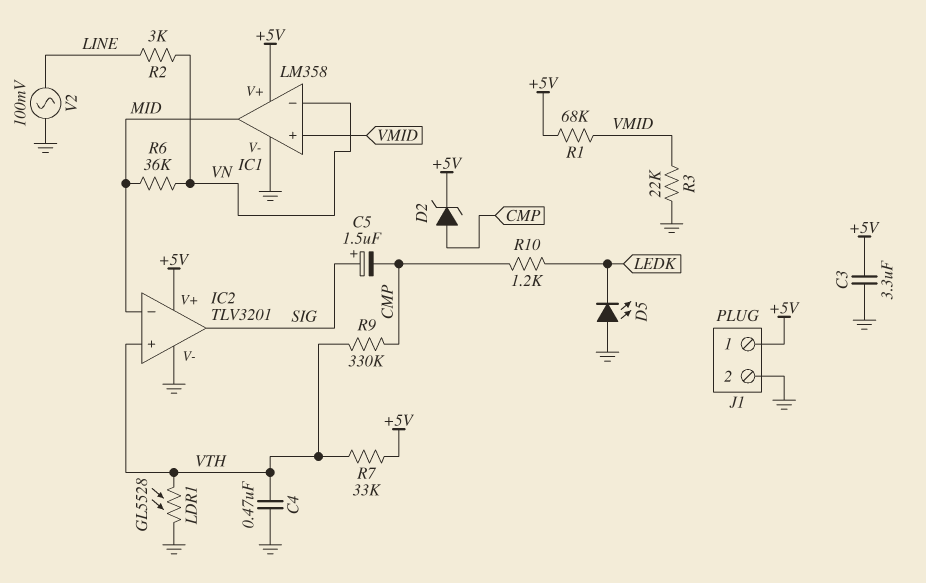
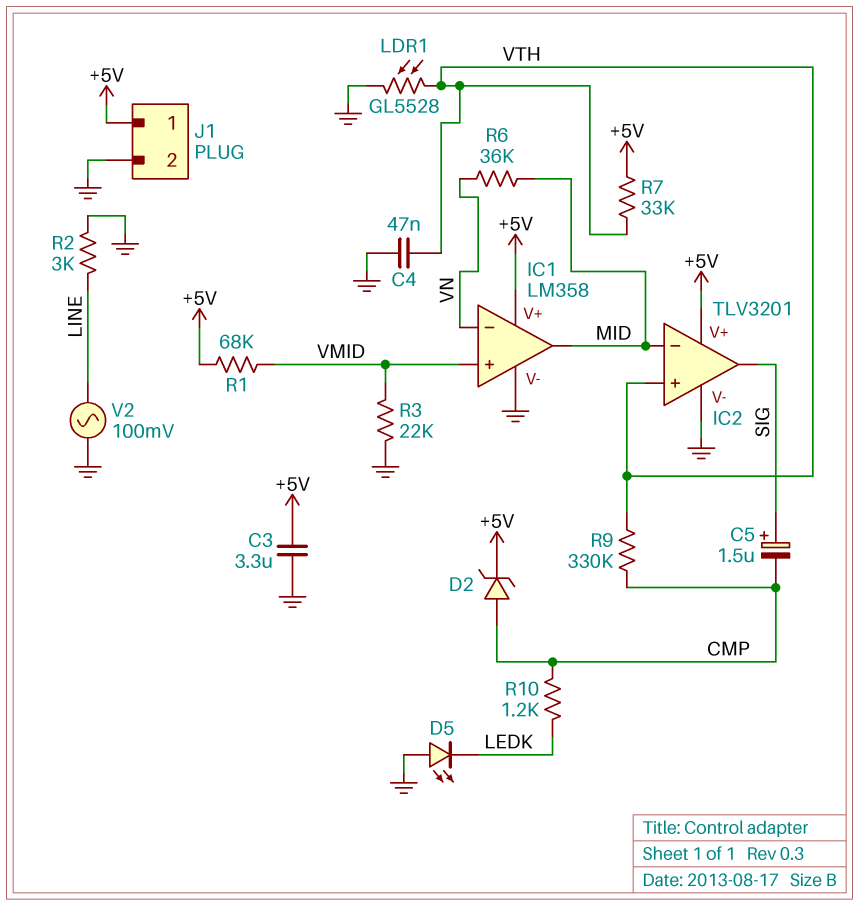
C4: 470nF (GND, VTH) -> 47nF (GND, VTH)
R2: 3k (LINE, VN) -> 3k (GND, LINE)

